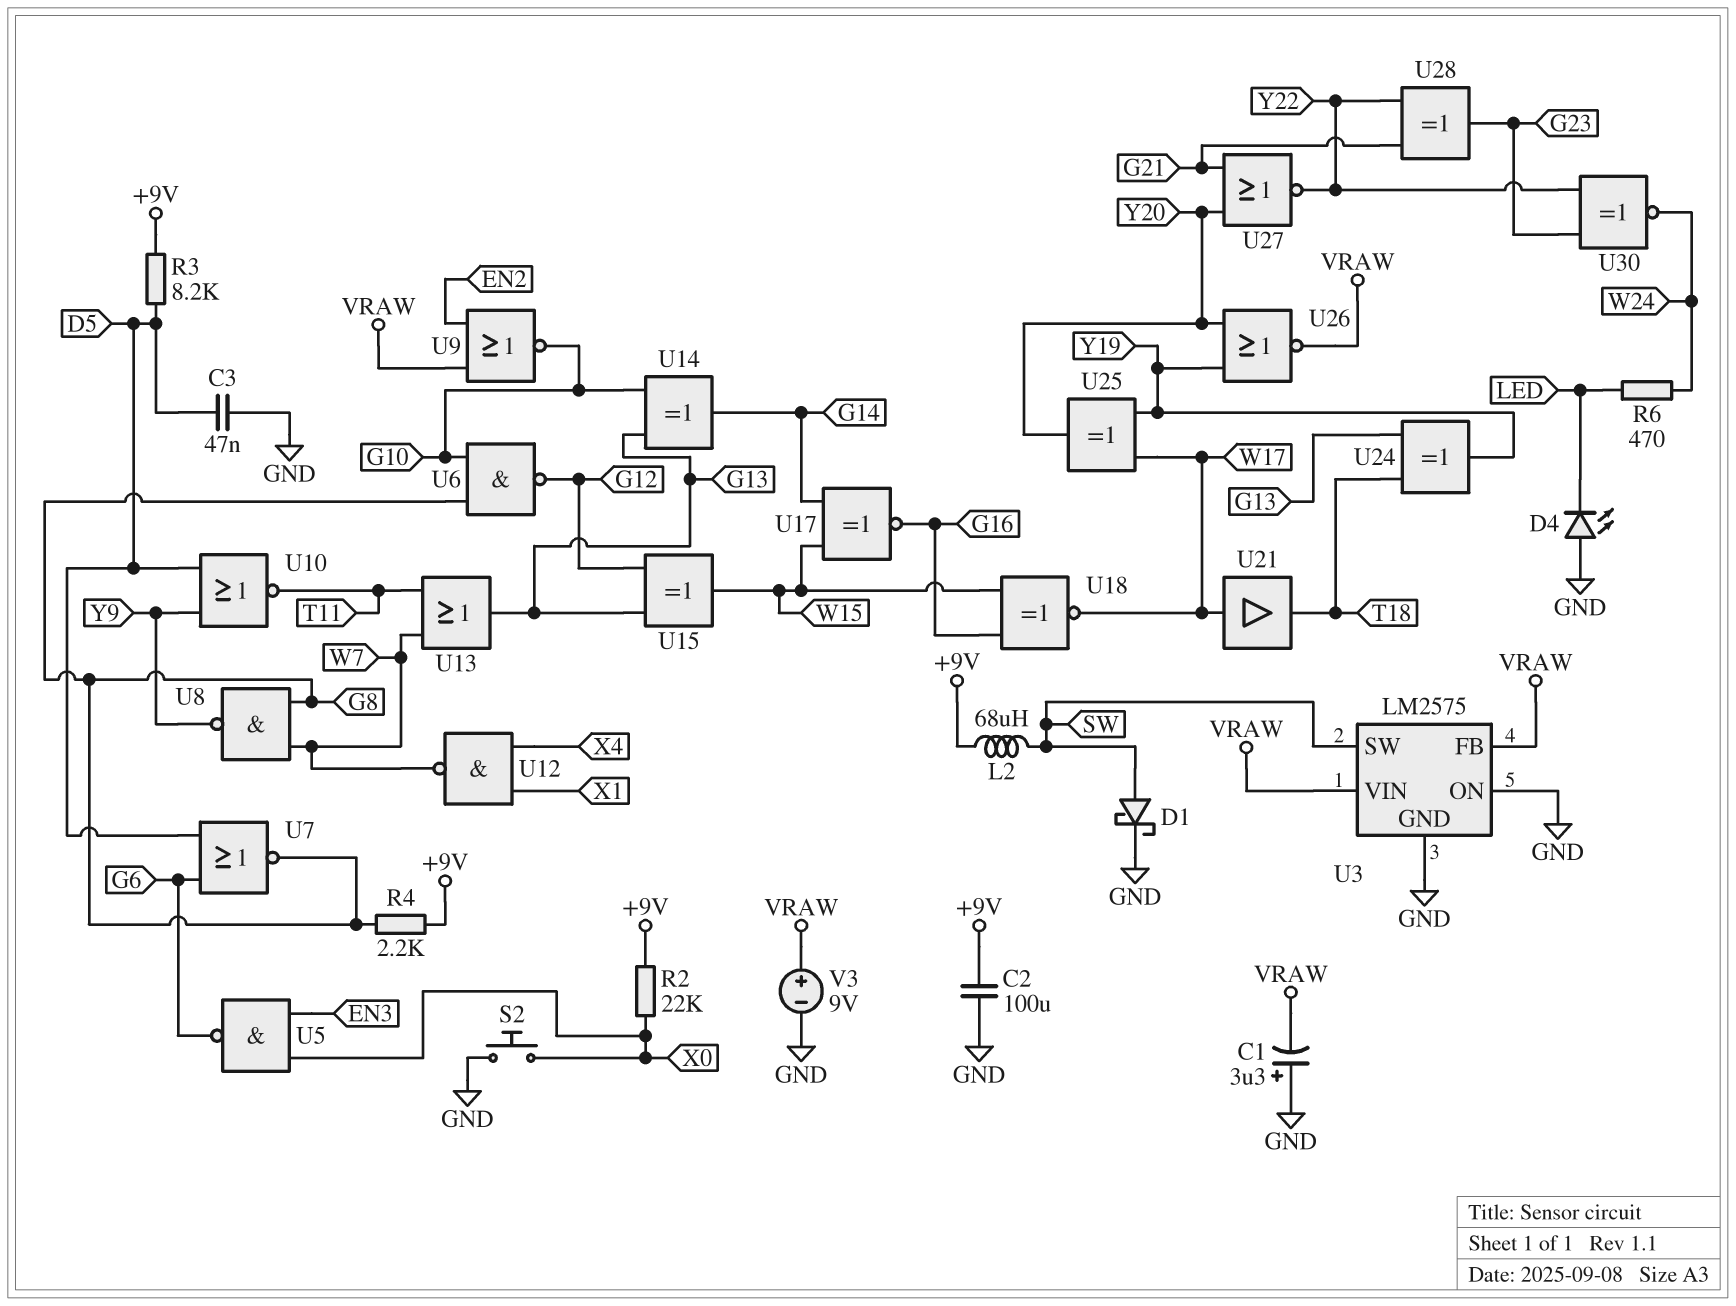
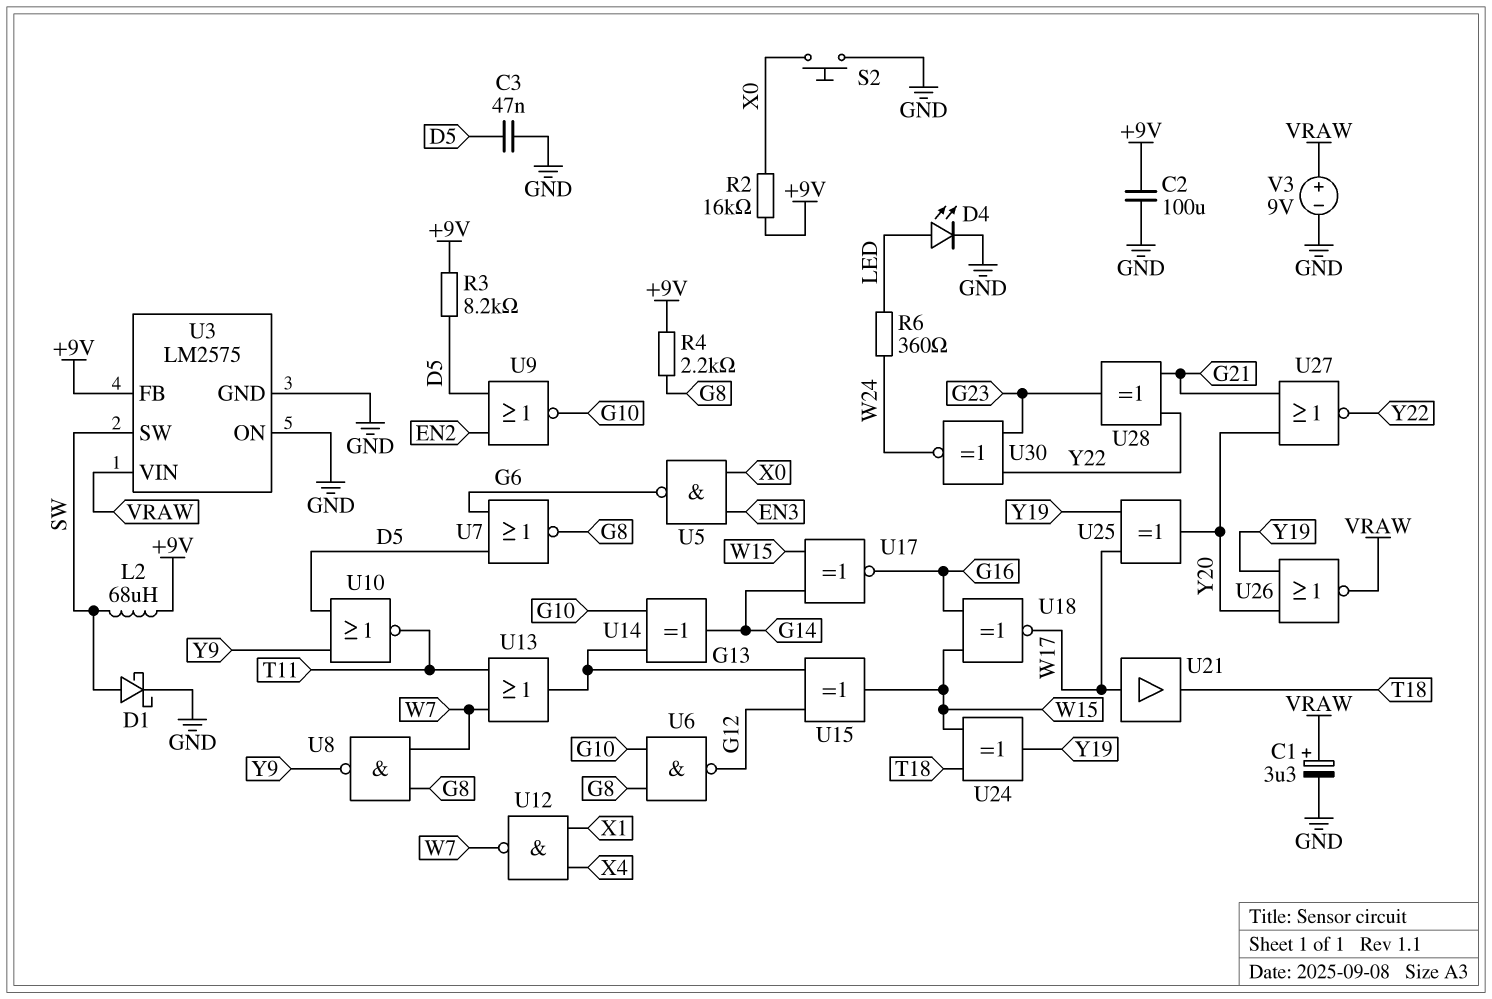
C1: 3.3uF (plus GND, minus VRAW) -> 3.3uF (plus VRAW, minus GND)
D4: LED (A GND, K LED) -> LED (A LED, K GND)
R2: 22k (+9V, X0) -> 16k (+9V, X0)
R6: 470 (LED, W24) -> 360 (LED, W24)
U3 pin FB: VRAW -> +9V
U9: NOR (in EN2, in VRAW, out G10) -> NOR (in D5, in EN2, out G10)
U24: XOR (in G13, in T18, out Y19) -> XOR (in T18, in W15, out Y19)

